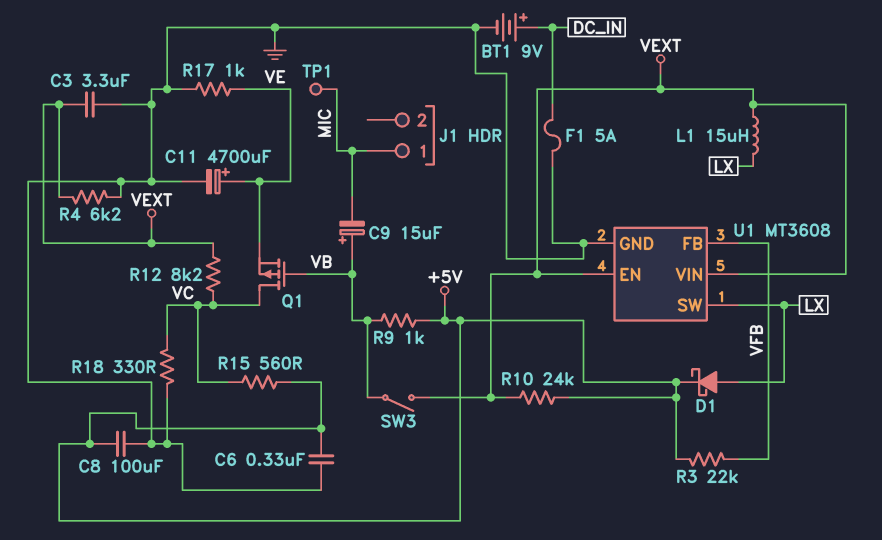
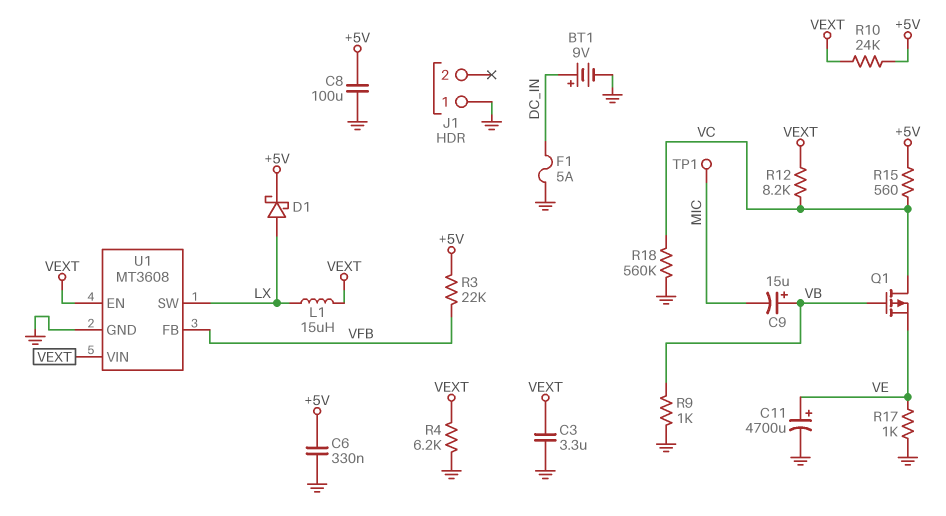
J1 pin 1: MIC -> GND
R9: 1k (+5V, VB) -> 1k (GND, VB)
R18: 330 (GND, VC) -> 560k (GND, VC)
SW3: switch (VB, VEXT) -> none

